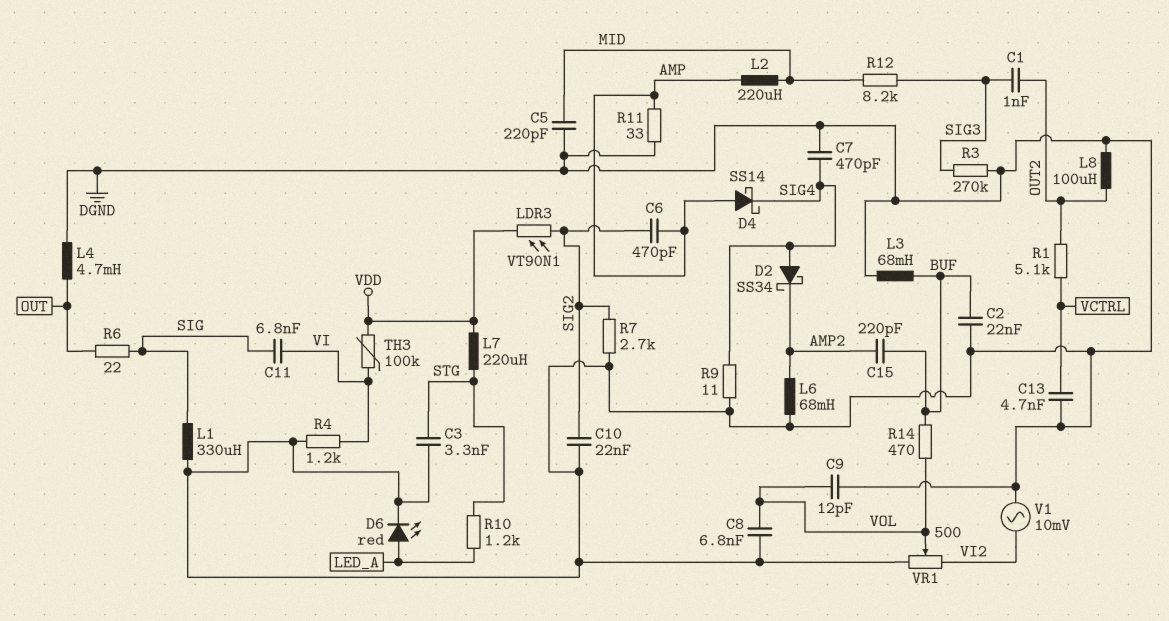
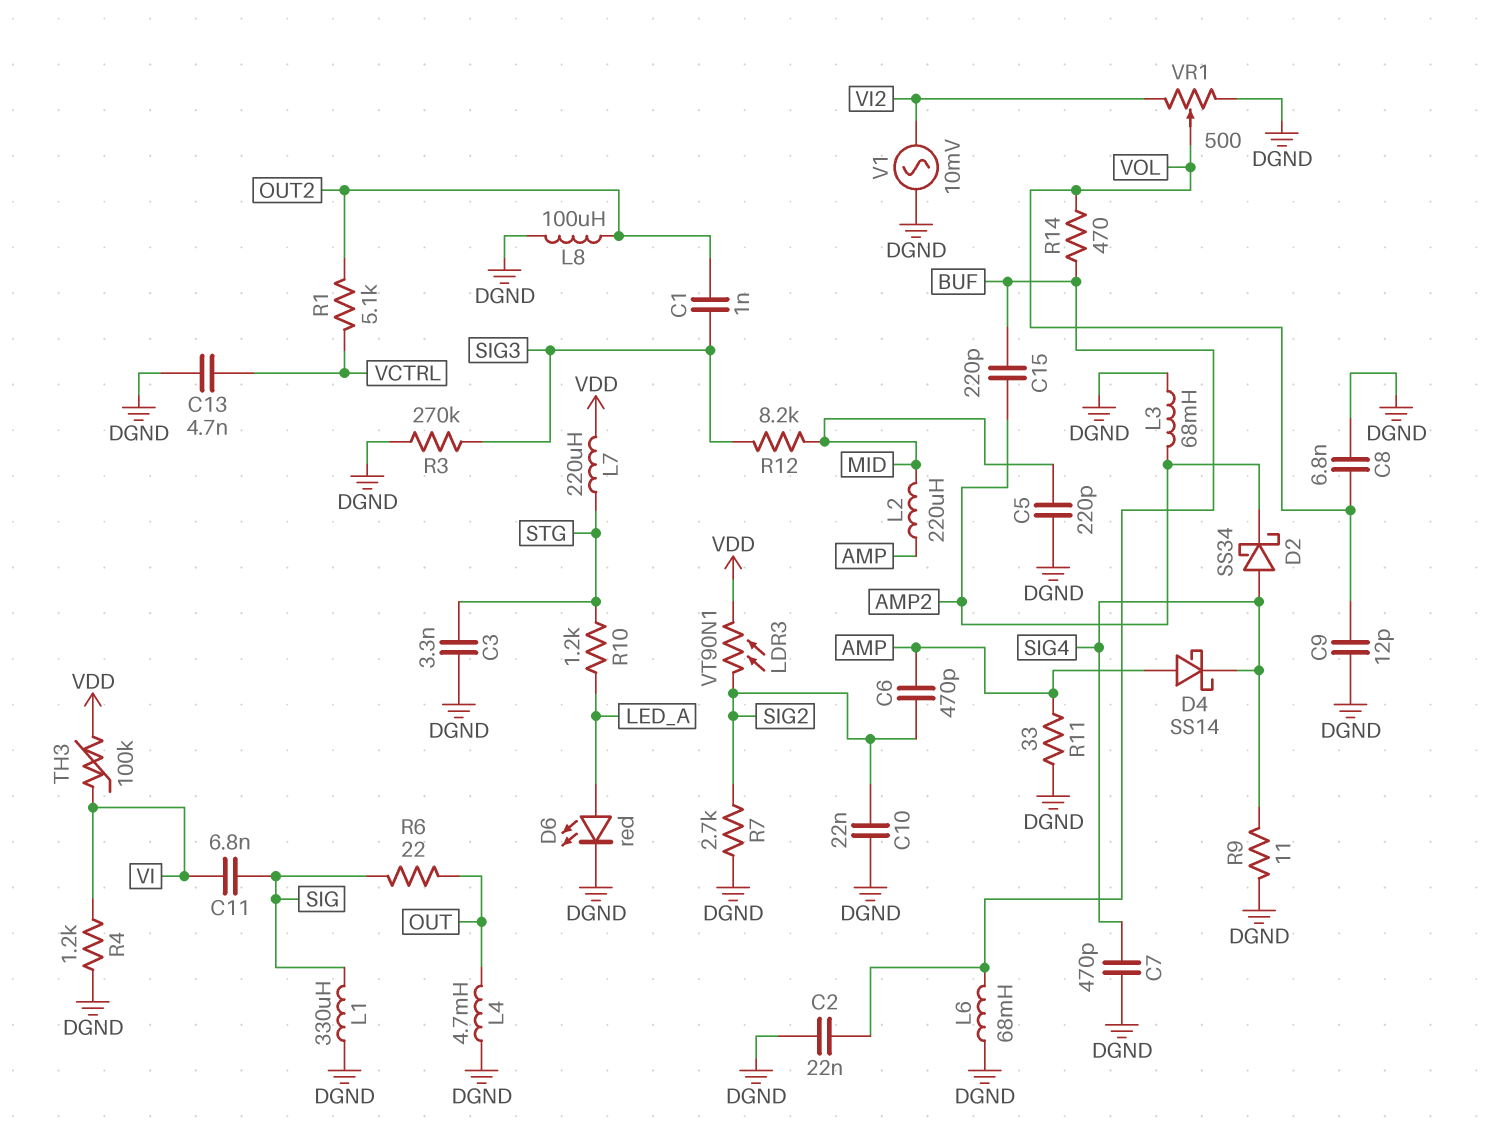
L3: 68mH (BUF, DGND) -> 68mH (AMP2, DGND)
L6: 68mH (AMP2, DGND) -> 68mH (BUF, DGND)

